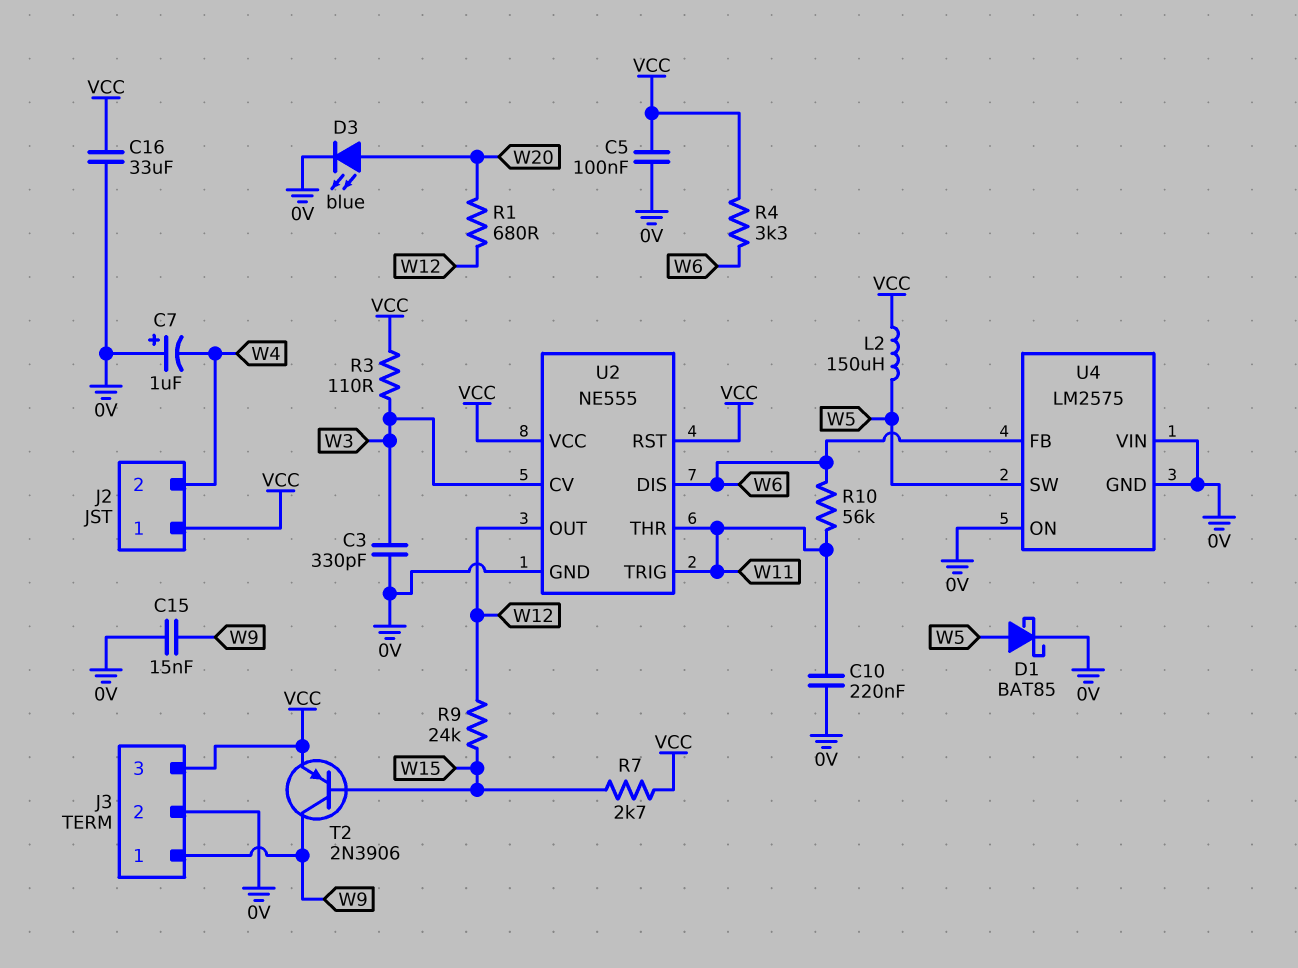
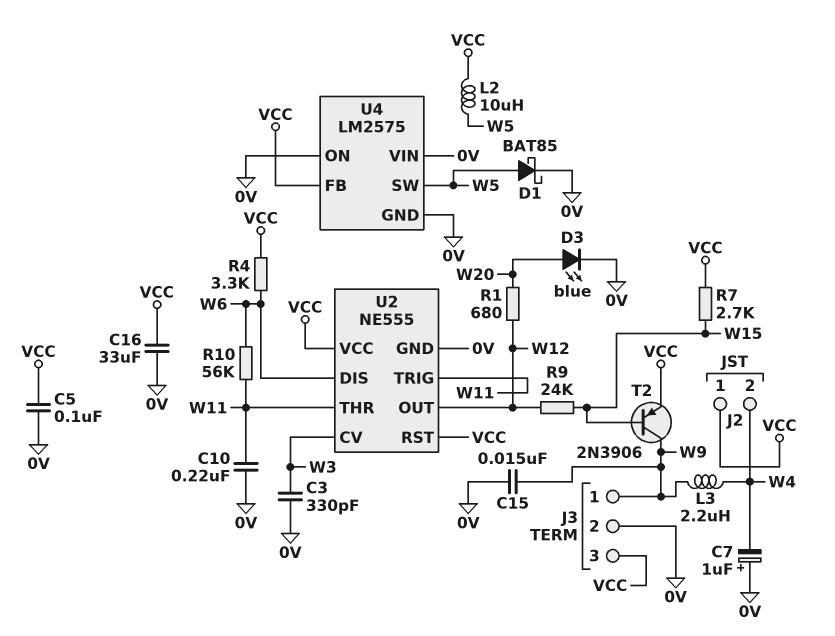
L2: 150uH (VCC, W5) -> 10uH (VCC, W5)
L3: none -> 2.2uH (W4, W9)
R3: 110 (VCC, W3) -> none
U4 pin FB: W6 -> VCC

